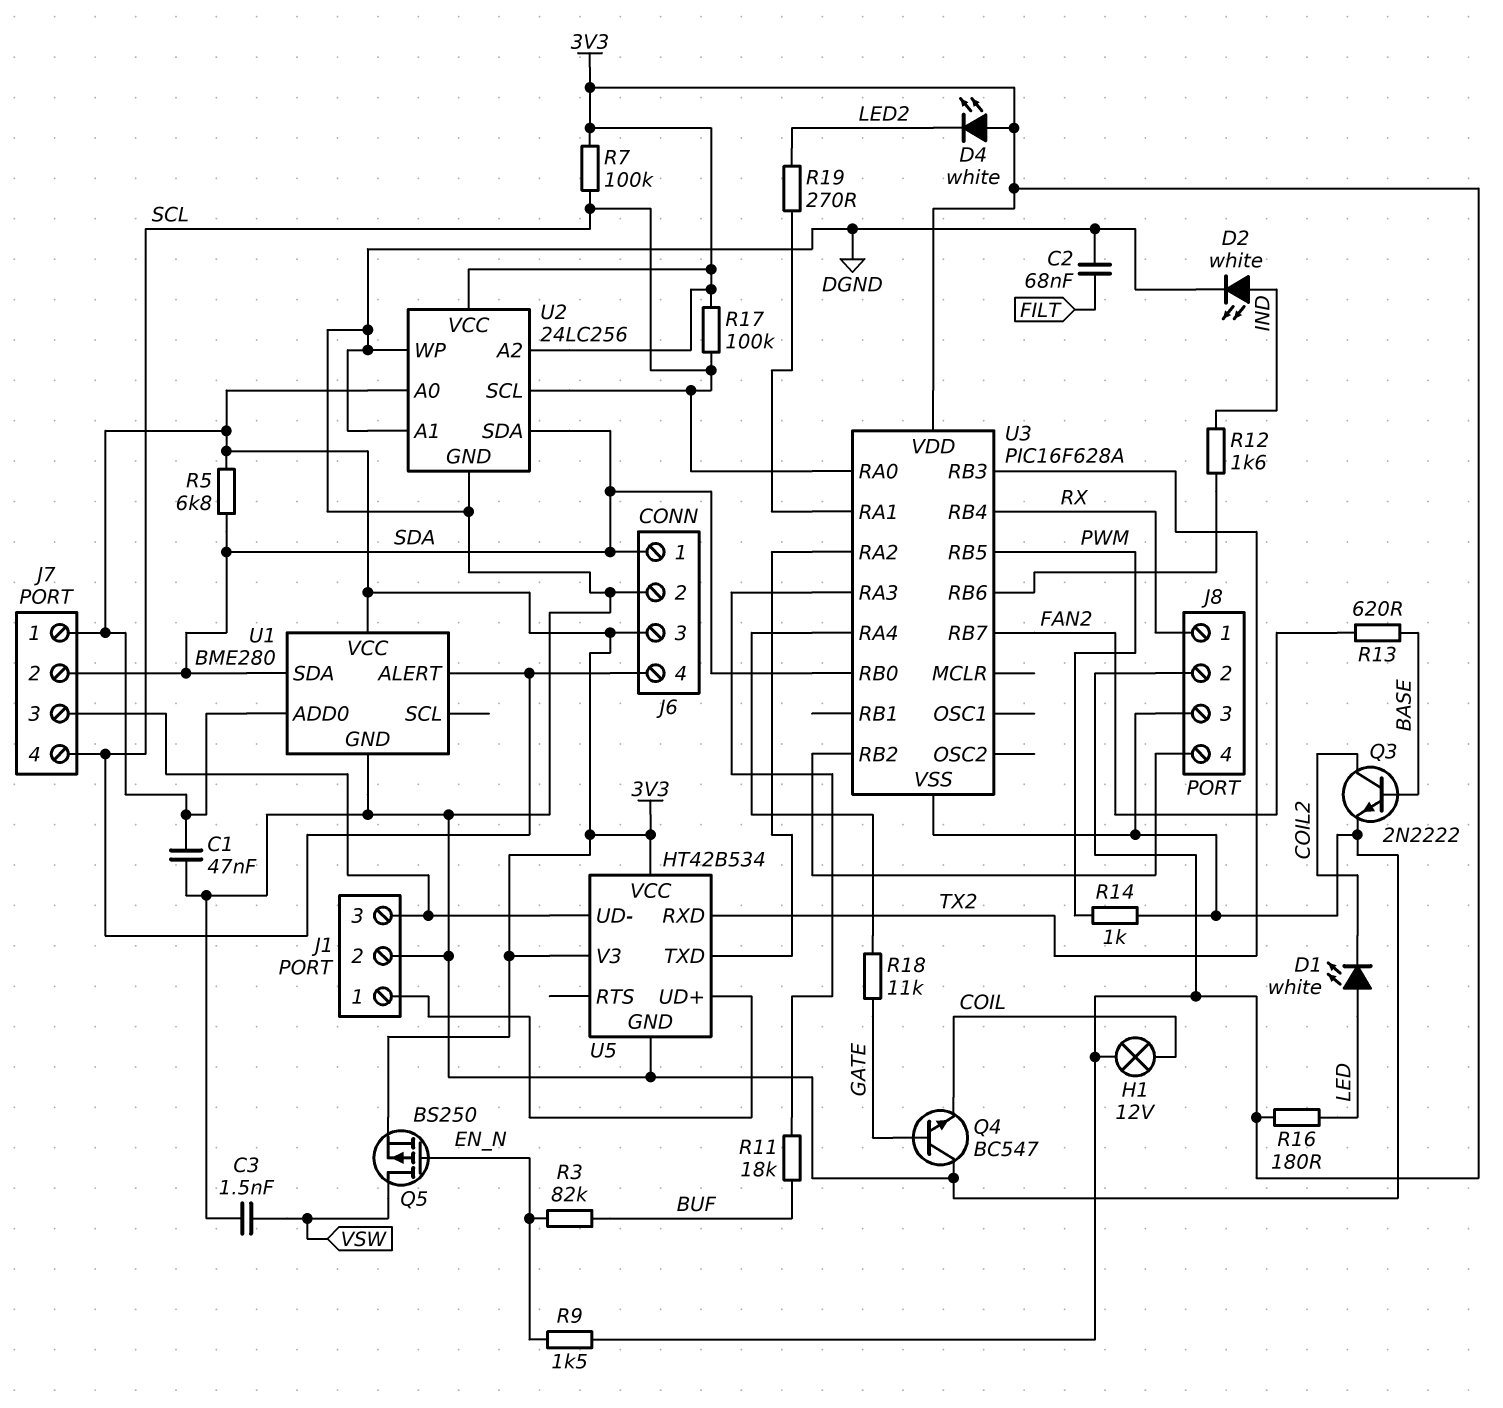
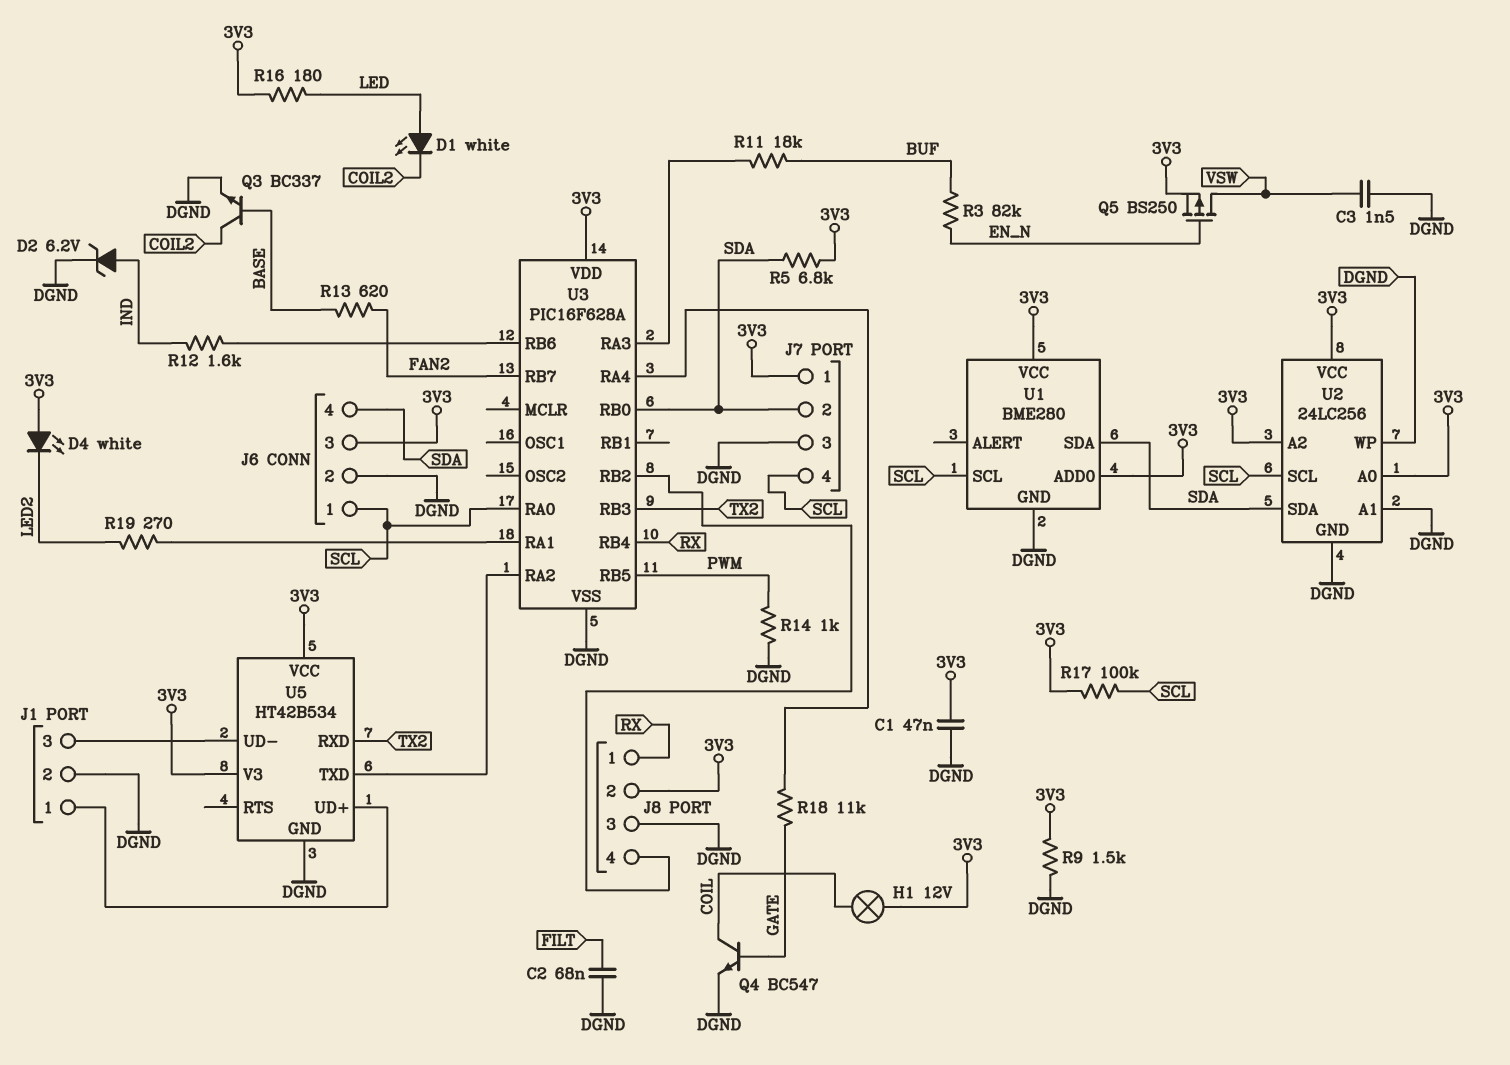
D2: LED white (A IND, K DGND) -> zener 6.2V (A IND, K DGND)
J6 pin 1: SDA -> SCL
J6 pin 4: SCL -> SDA
J7 pin 3: J1/3 -> DGND
Q3: NPN 2N2222 (B BASE, C COIL2, E DGND) -> NPN BC337 (B BASE, C COIL2, E DGND)
Q4: NPN BC547 (B GATE, C DGND, E COIL) -> NPN BC547 (B GATE, C COIL, E DGND)
R7: 100k (3V3, SCL) -> none
R9: 1.5k (3V3, EN_N) -> 1.5k (3V3, DGND)
U1 pin ALERT: SCL -> none
U1 pin SCL: none -> SCL

